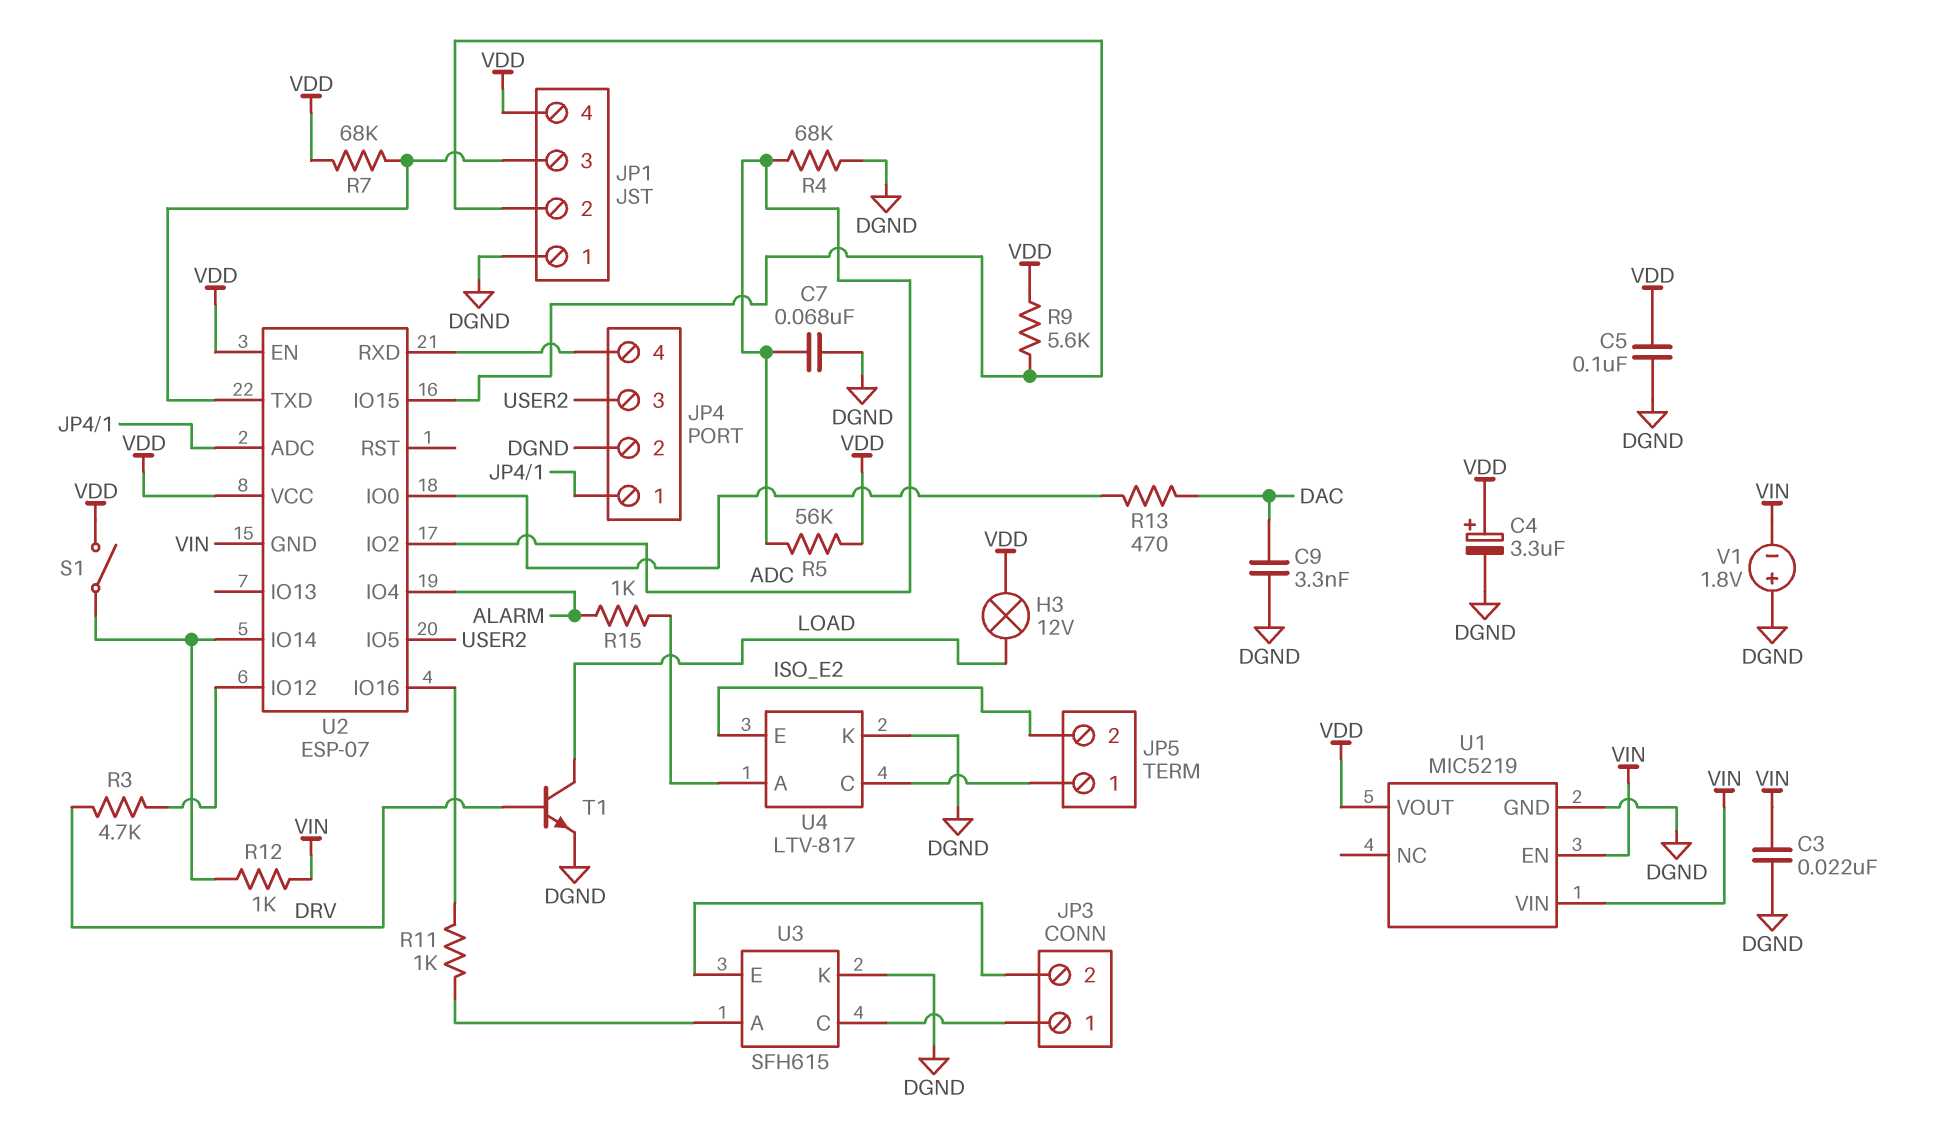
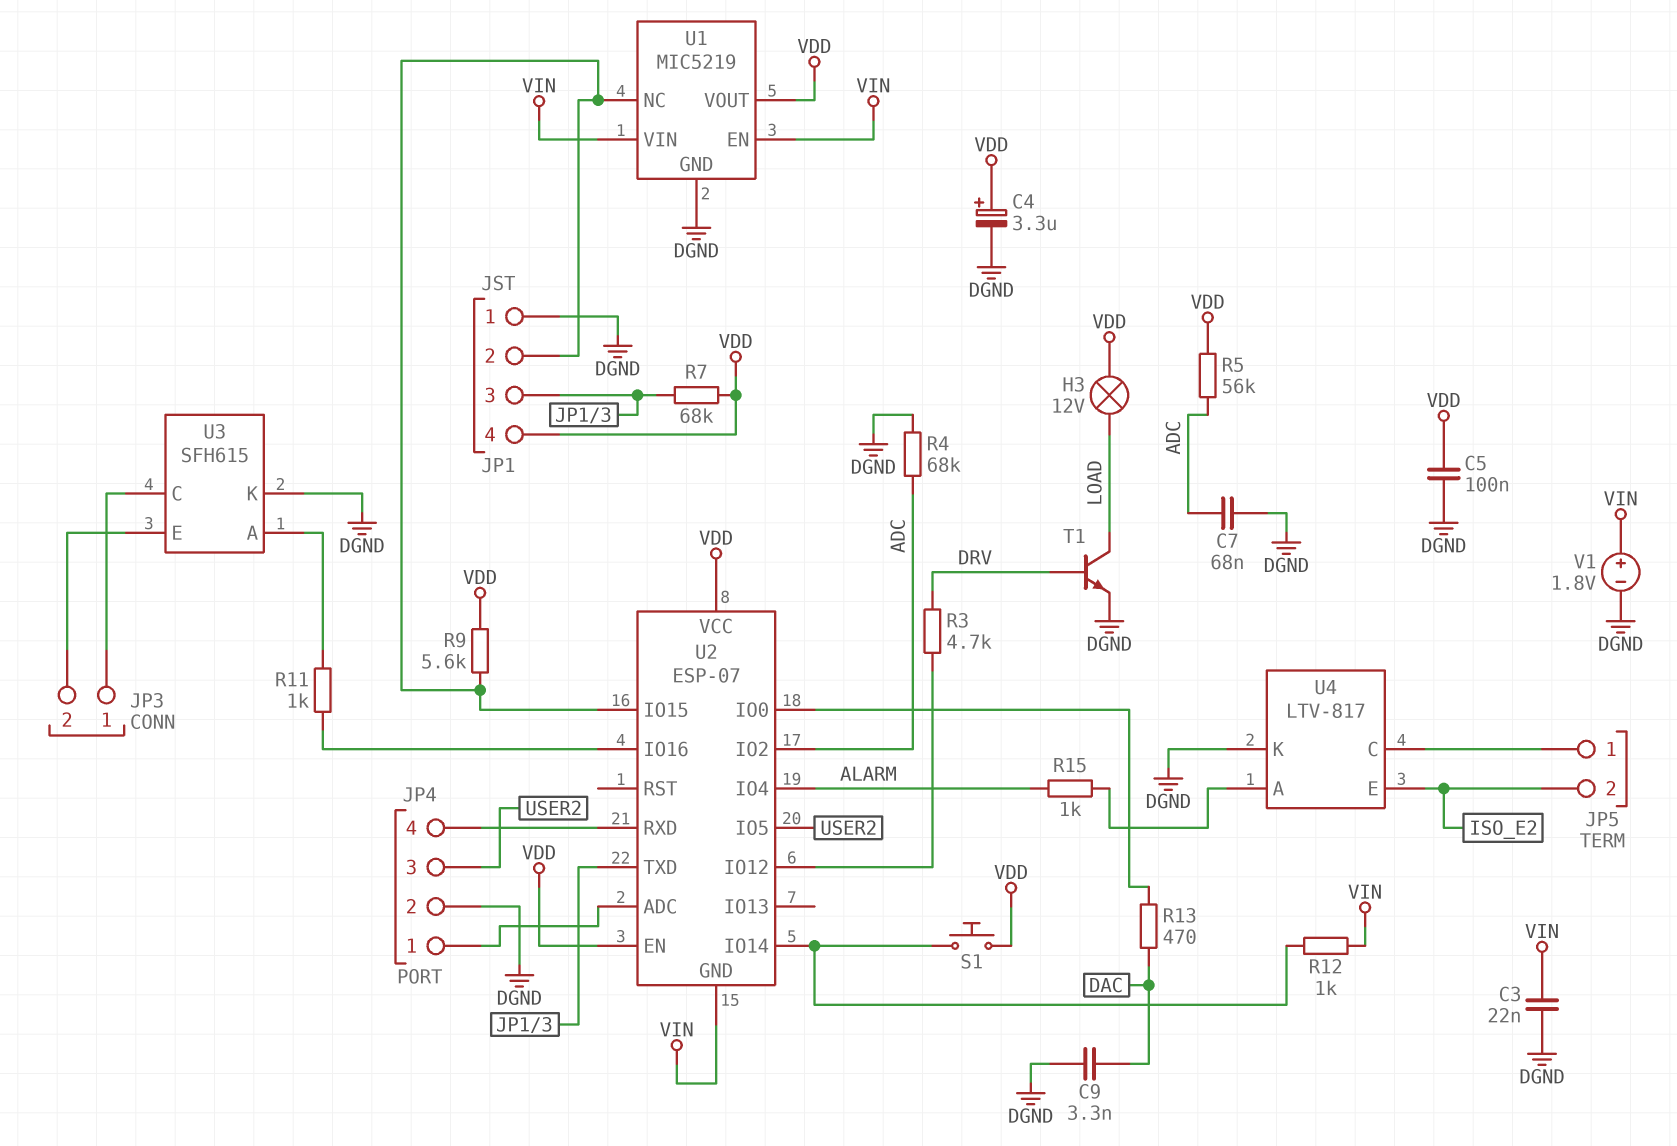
S1: switch (U2/IO14, VDD) -> button (U2/IO14, VDD)
U1 pin NC: none -> JP1/2
V1: 1.8V (plus DGND, minus VIN) -> 1.8V (plus VIN, minus DGND)

